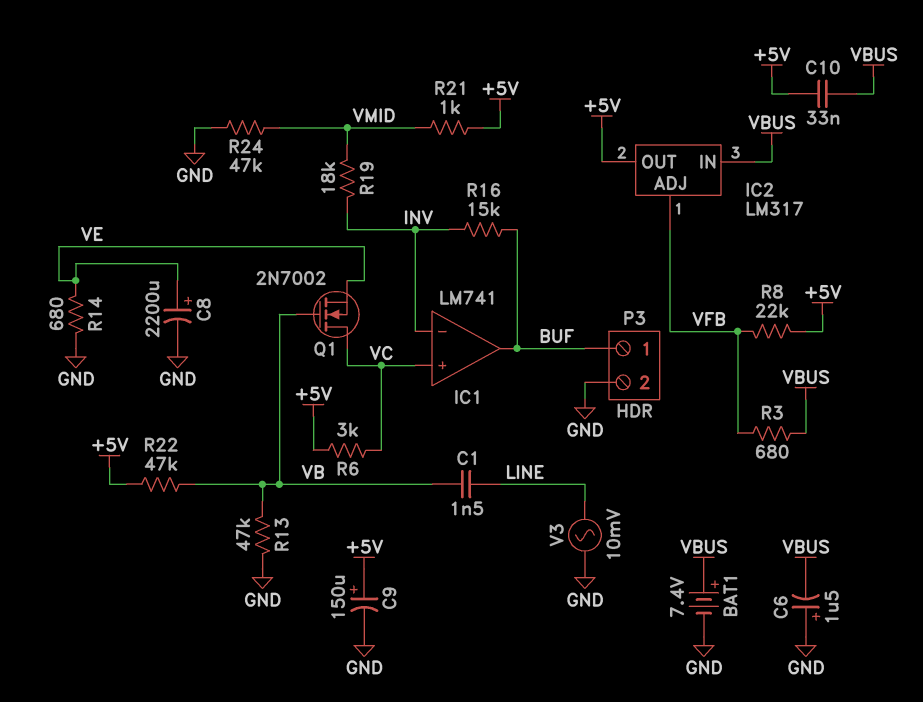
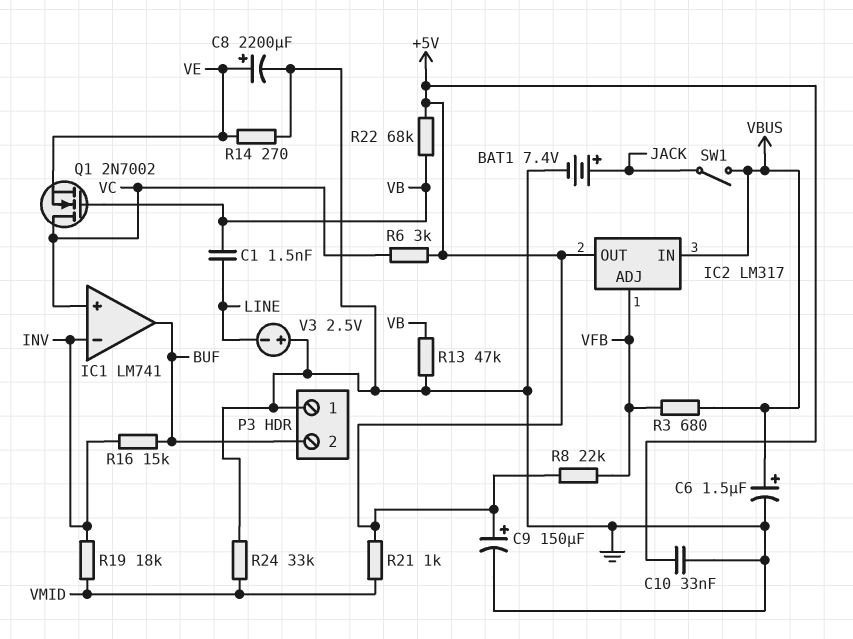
BAT1: 7.4V (plus VBUS, minus GND) -> 7.4V (plus JACK, minus GND)
C6: 1.5uF (plus GND, minus VBUS) -> 1.5uF (plus VBUS, minus GND)
C10: 33nF (+5V, VBUS) -> 33nF (+5V, GND)
P3 pin 1: BUF -> GND
P3 pin 2: GND -> BUF
R14: 680 (GND, VE) -> 270 (GND, VE)
R22: 47k (+5V, VB) -> 68k (+5V, VB)
R24: 47k (GND, VMID) -> 33k (GND, VMID)
SW1: none -> switch (JACK, VBUS)
V3: AC 10mV (GND, LINE) -> 2.5V (plus GND, minus LINE)

